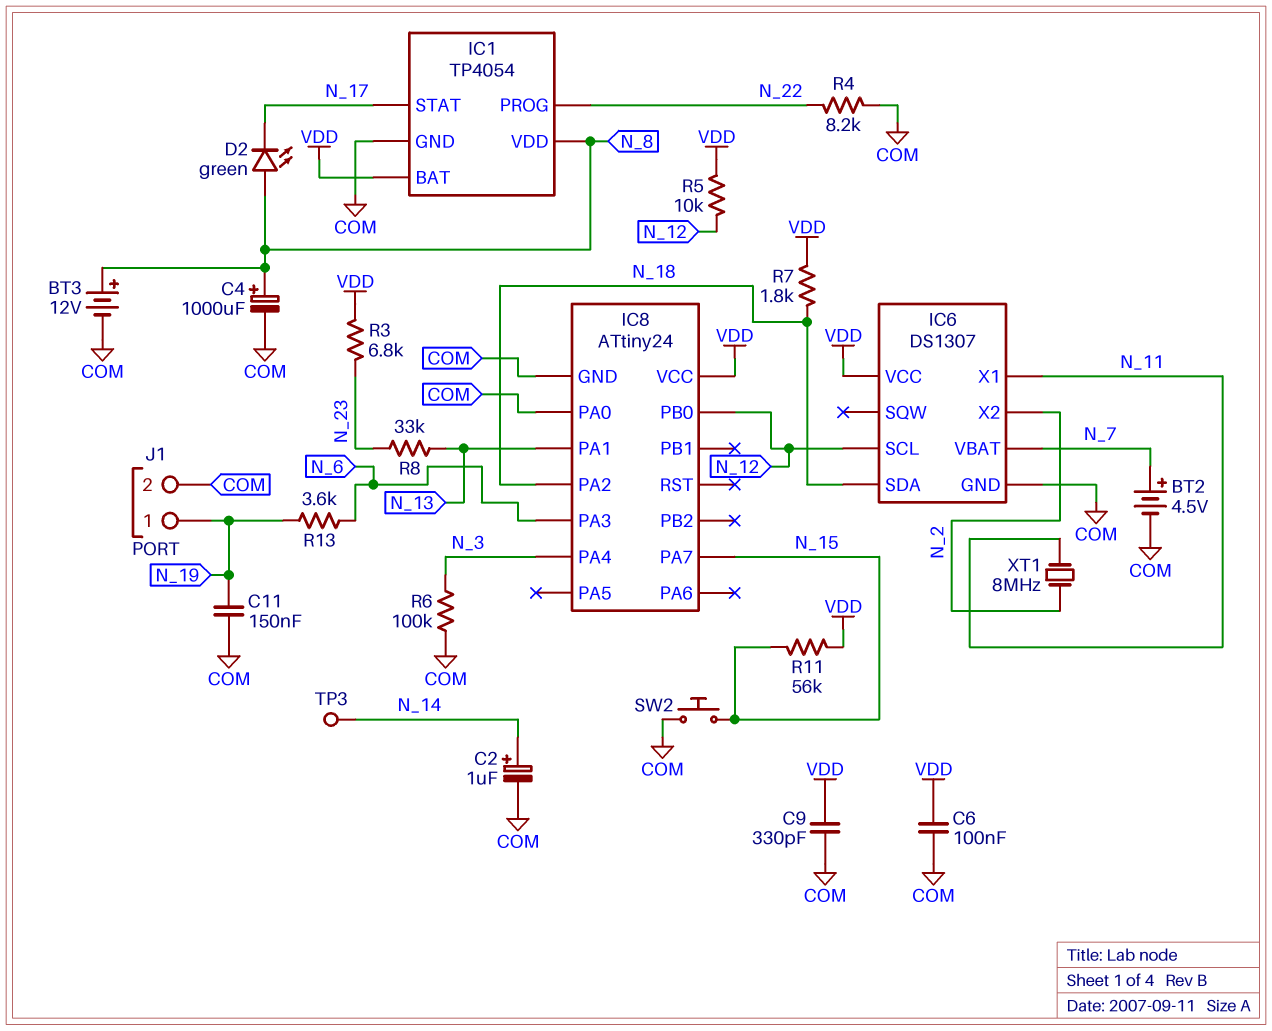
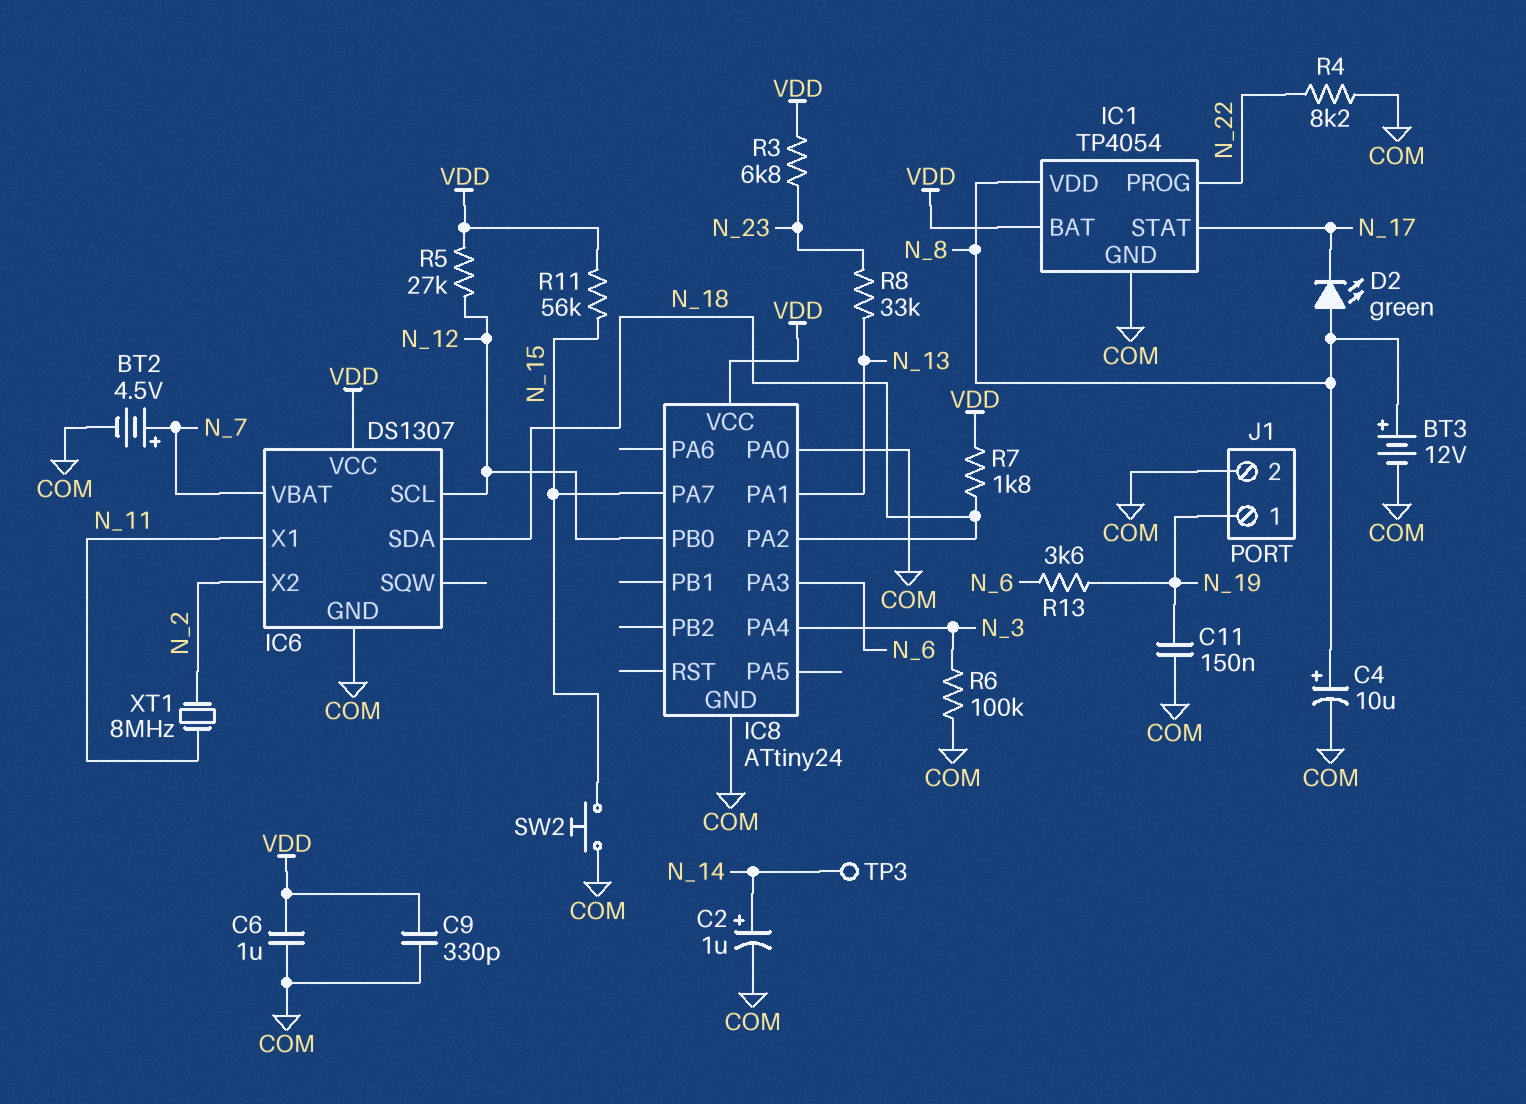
C4: 1000uF (plus N_8, minus COM) -> 10uF (plus N_8, minus COM)
C6: 100nF (COM, VDD) -> 1uF (COM, VDD)
R5: 10k (N_12, VDD) -> 27k (N_12, VDD)

